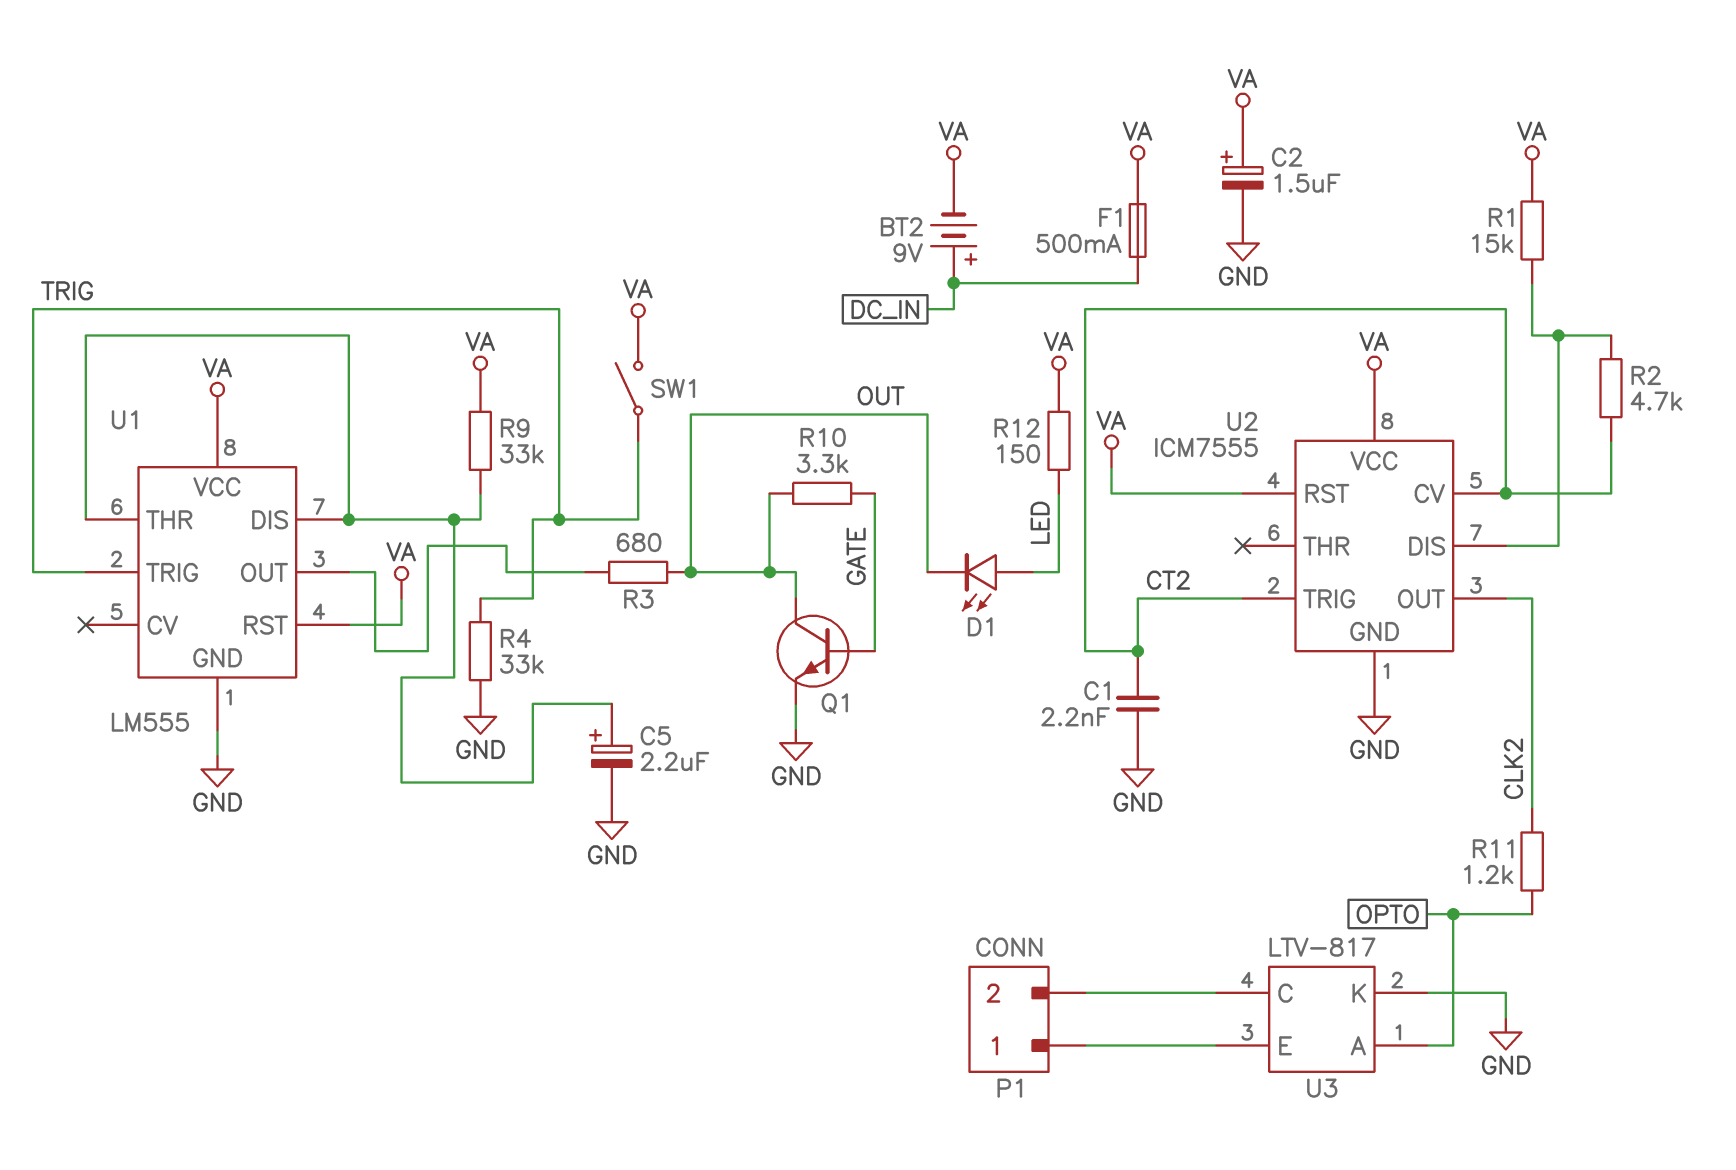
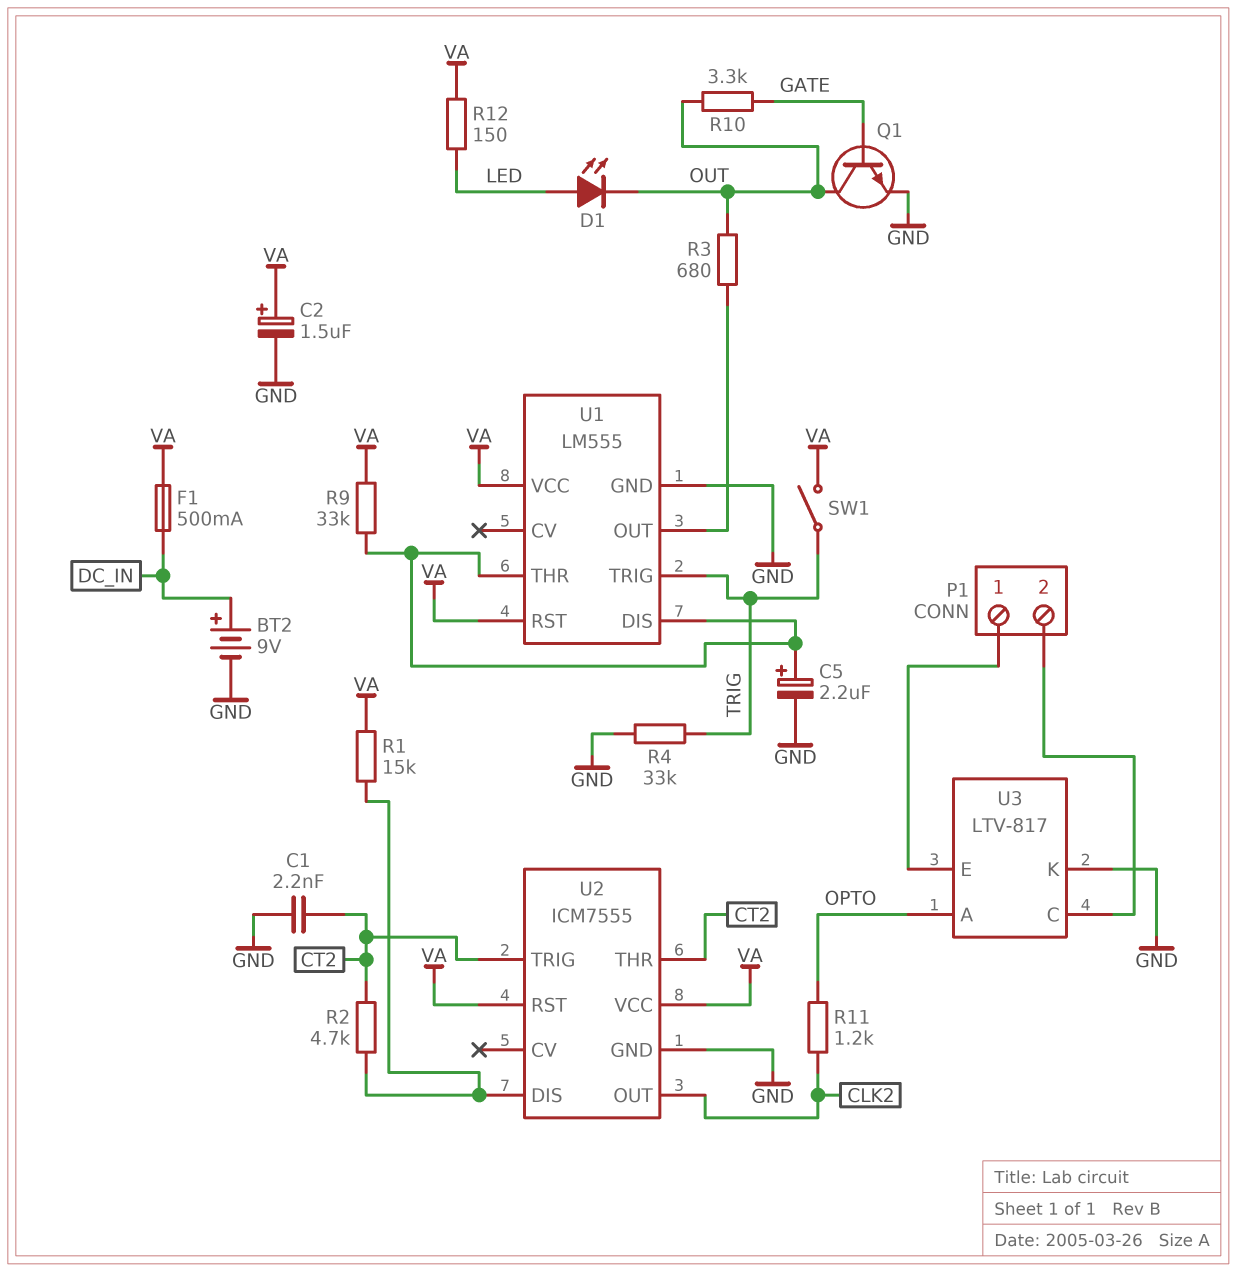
BT2: 9V (plus DC_IN, minus VA) -> 9V (plus DC_IN, minus GND)
U2 pin CV: CT2 -> none
U2 pin THR: none -> CT2

